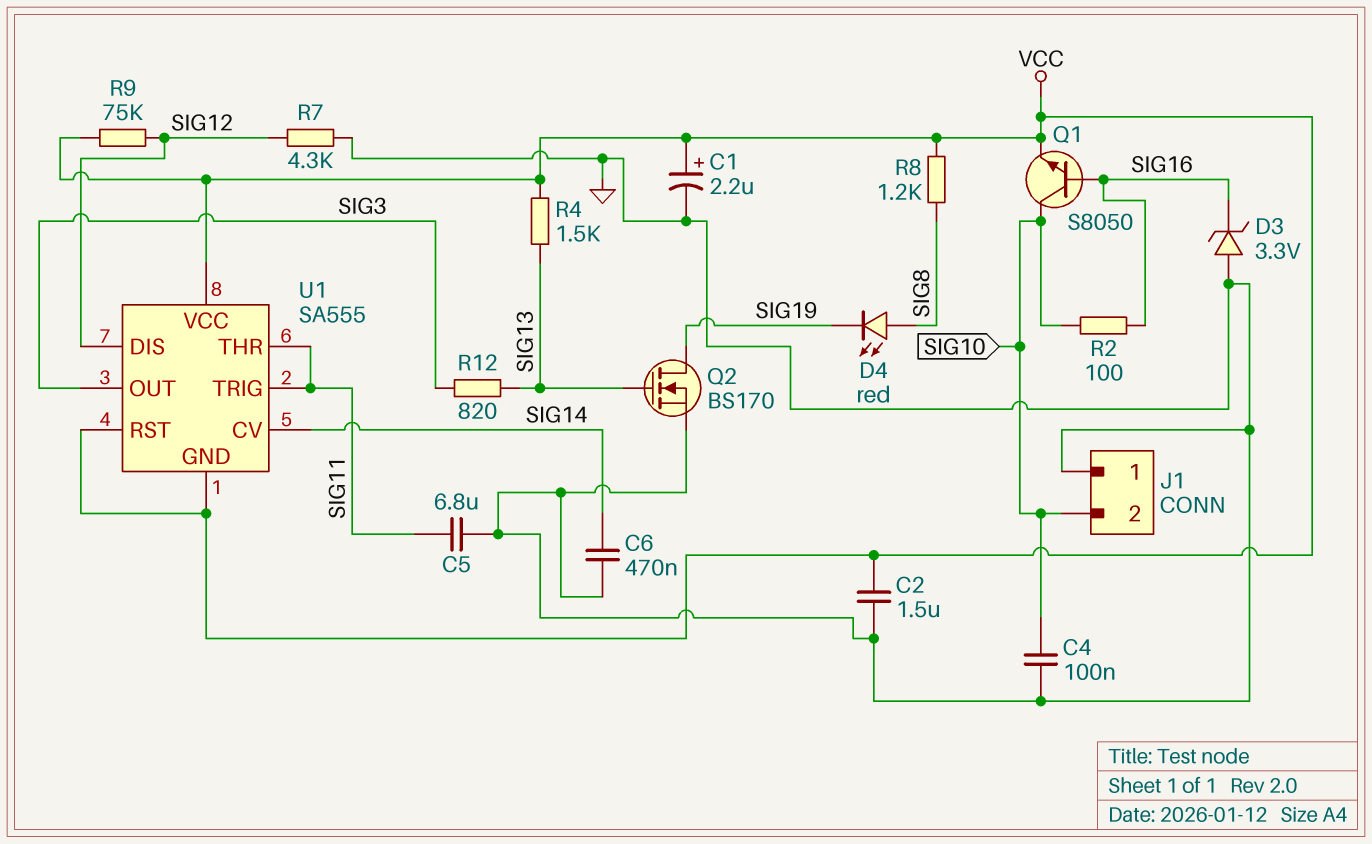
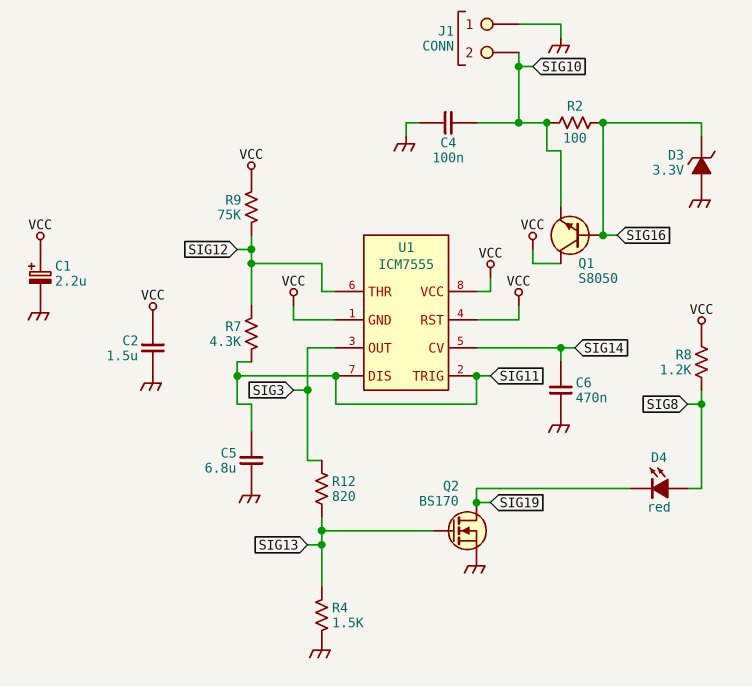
Q1: NPN S8050 (B SIG16, C SIG10, E VCC) -> NPN S8050 (B SIG16, C VCC, E SIG10)
R4: 1.5k (SIG13, VCC) -> 1.5k (GND, SIG13)
R7: 4.3k (GND, SIG12) -> 4.3k (SIG11, SIG12)
U1: SA555 -> ICM7555
U1 pin DIS: SIG12 -> SIG11
U1 pin THR: SIG11 -> SIG12

